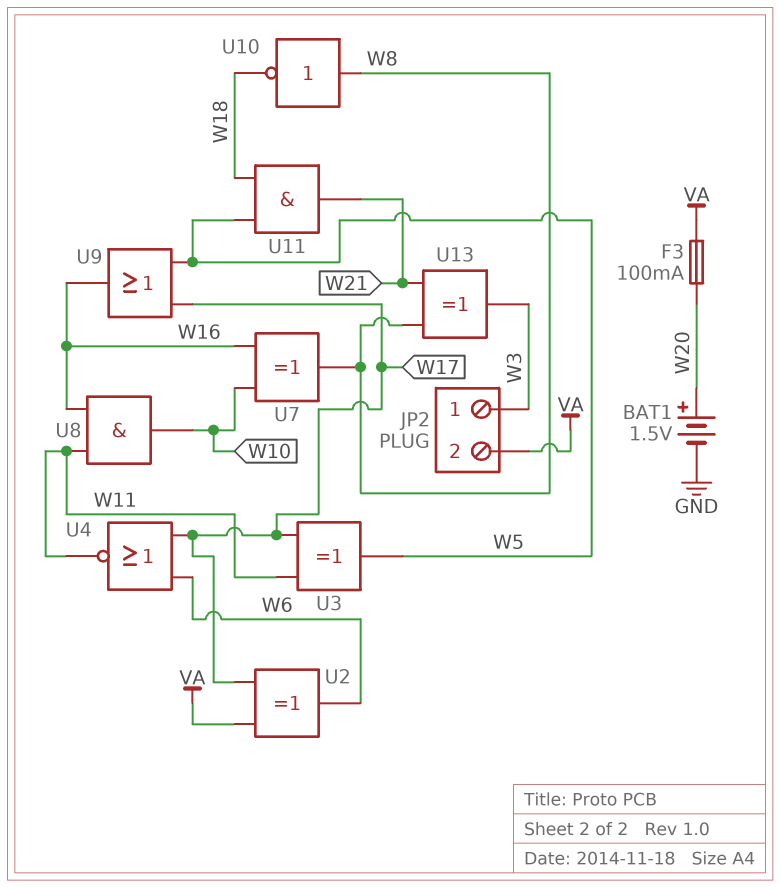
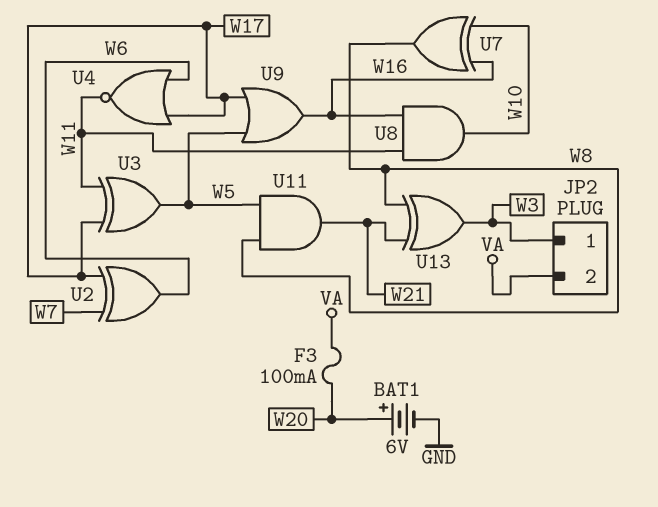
BAT1: 1.5V (plus W20, minus GND) -> 6V (plus W20, minus GND)
U2: XOR (in VA, in W17, out W6) -> XOR (in W7, in W17, out W6)
U10: NOT (in W8, out W18) -> none
U11: AND (in W5, in W18, out W21) -> AND (in W5, in W8, out W21)

